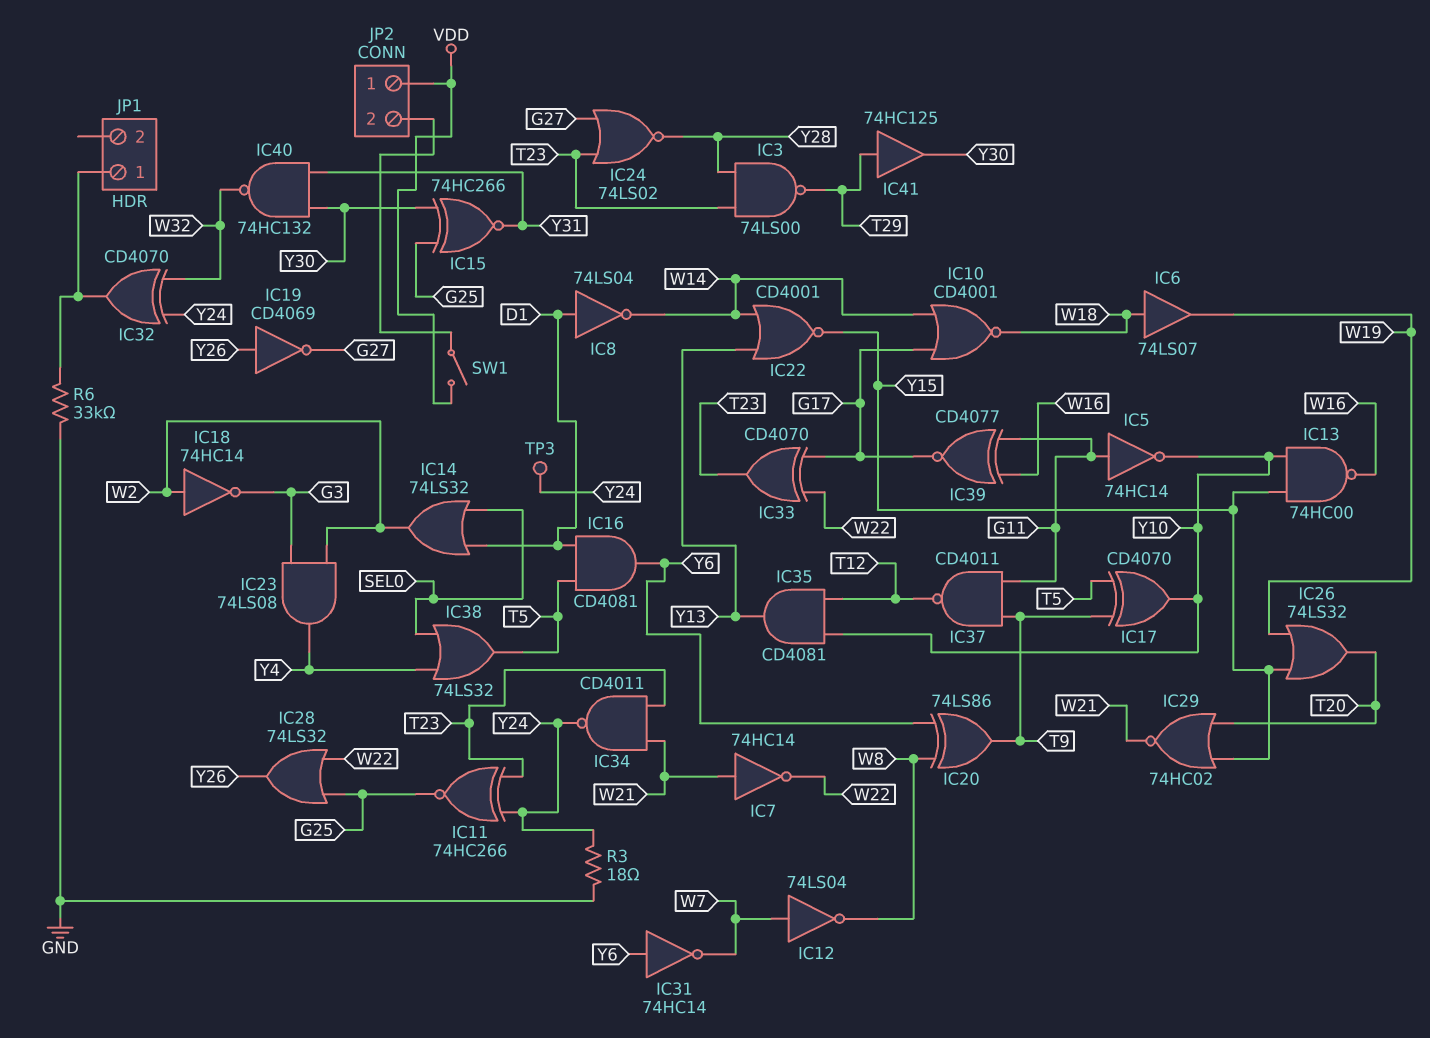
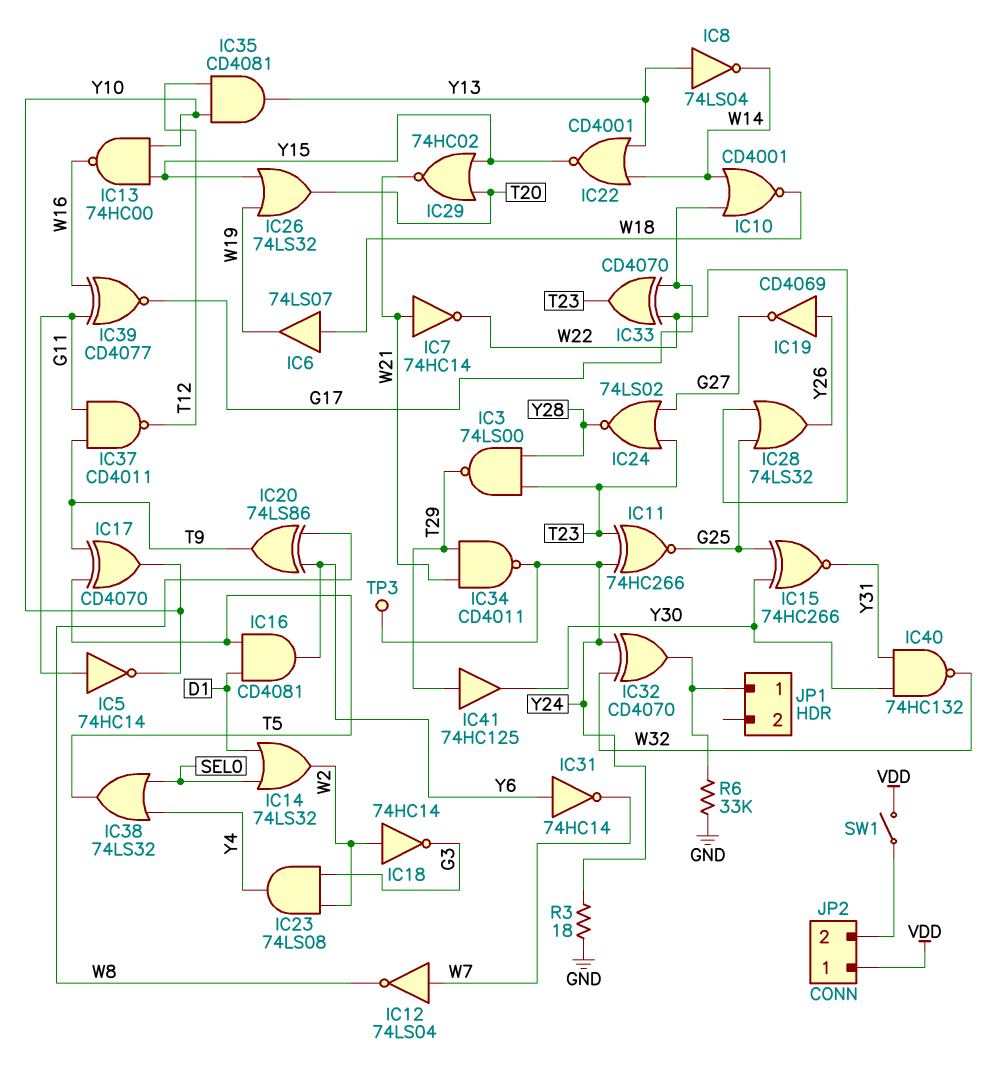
IC8: NOT 74LS04 (in D1, out W14) -> NOT 74LS04 (in Y13, out W14)
IC34: NAND CD4011 (in T23, in W21, out Y24) -> NAND CD4011 (in T29, in W21, out Y24)

